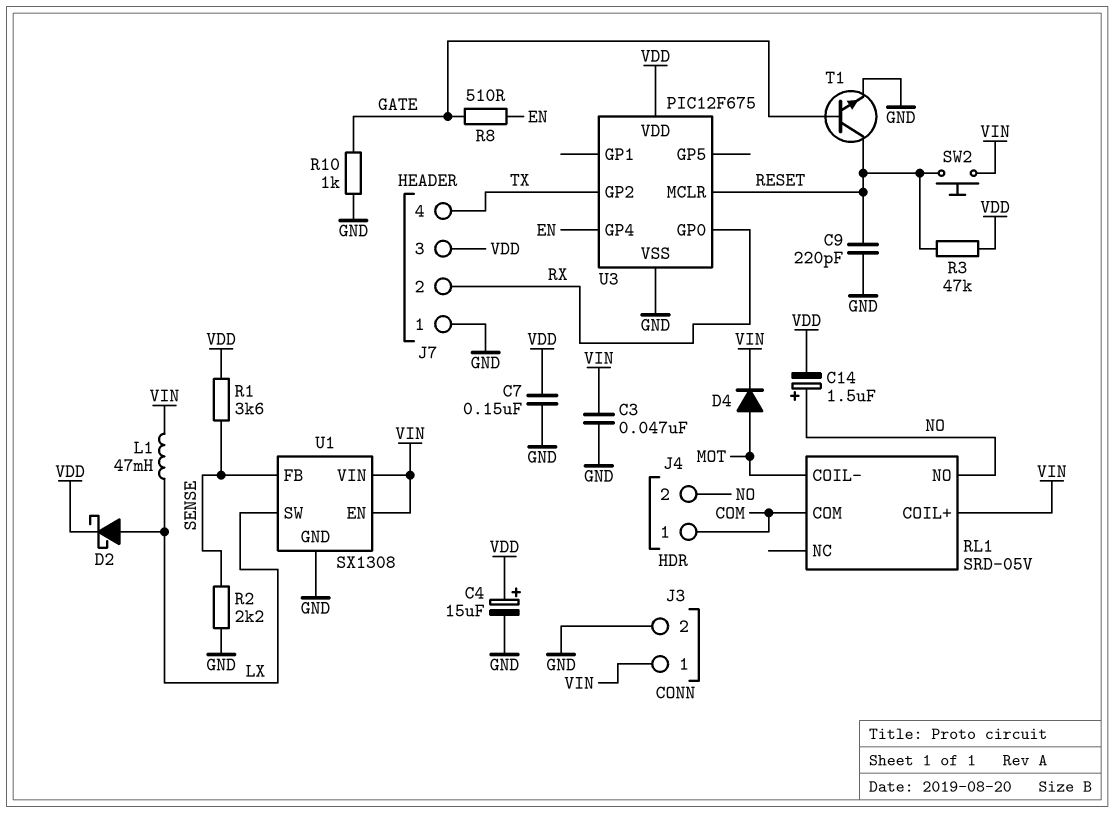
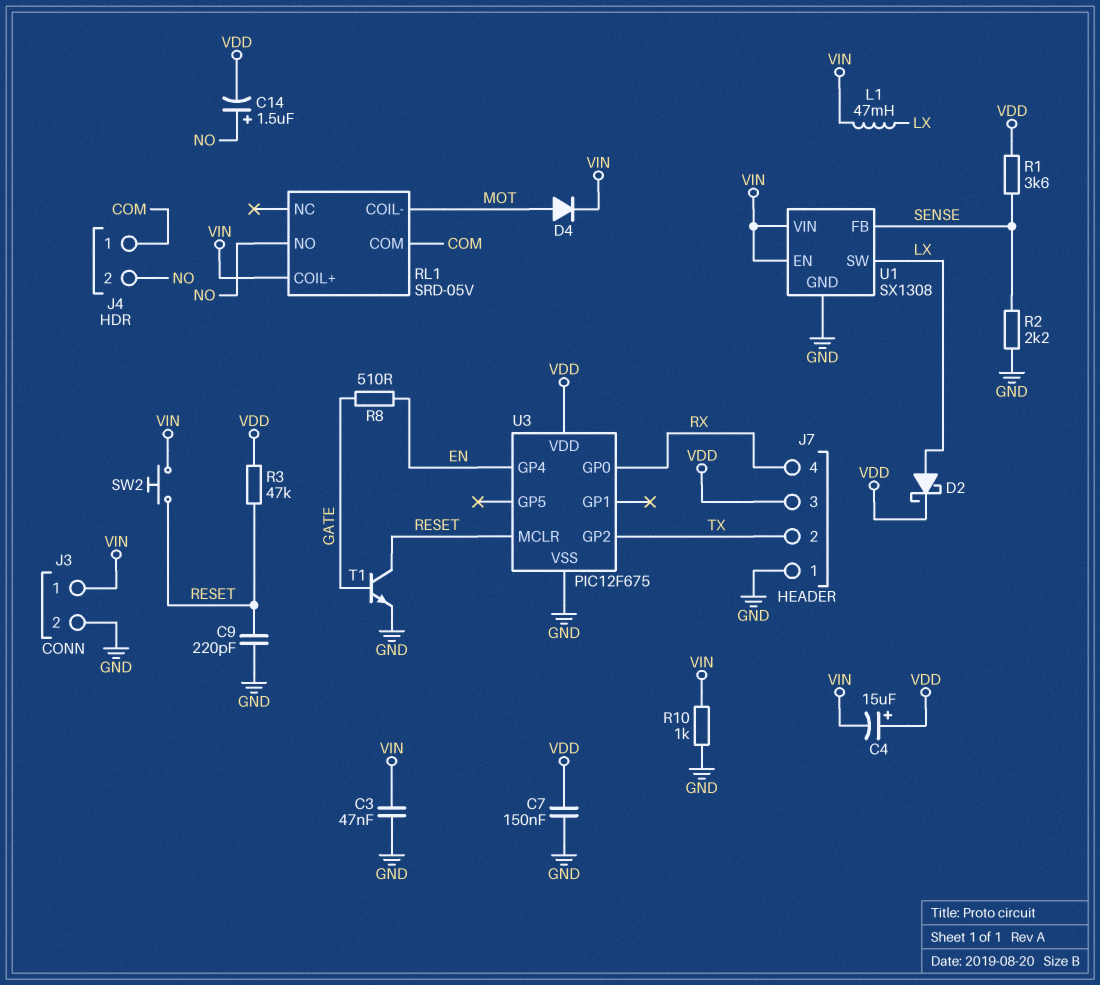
C4: 15uF (plus VDD, minus GND) -> 15uF (plus VDD, minus VIN)
J7 pin 2: RX -> TX
J7 pin 4: TX -> RX
R10: 1k (GATE, GND) -> 1k (GND, VIN)

